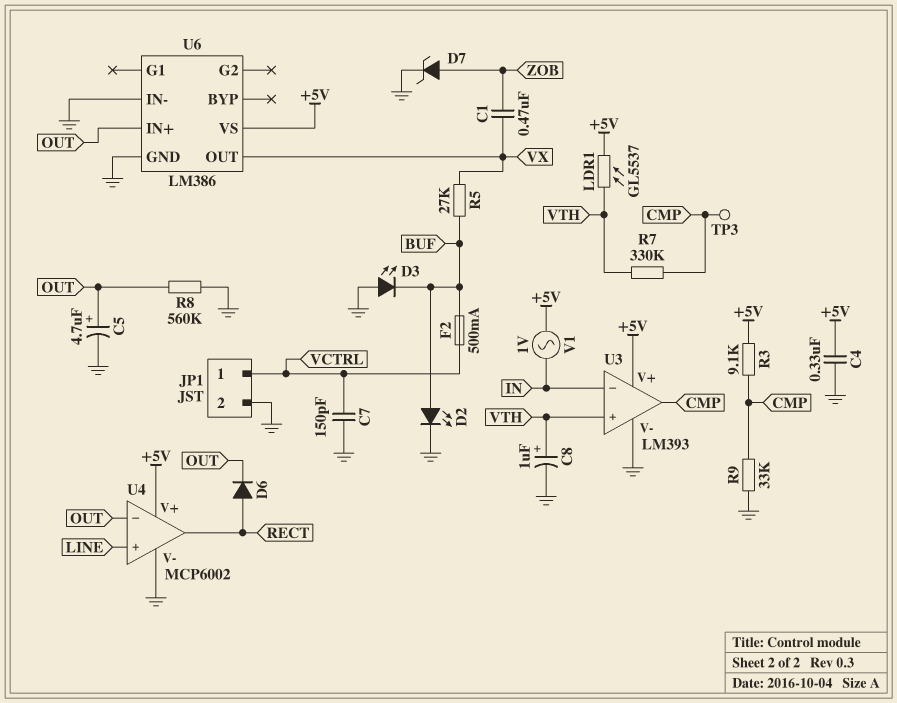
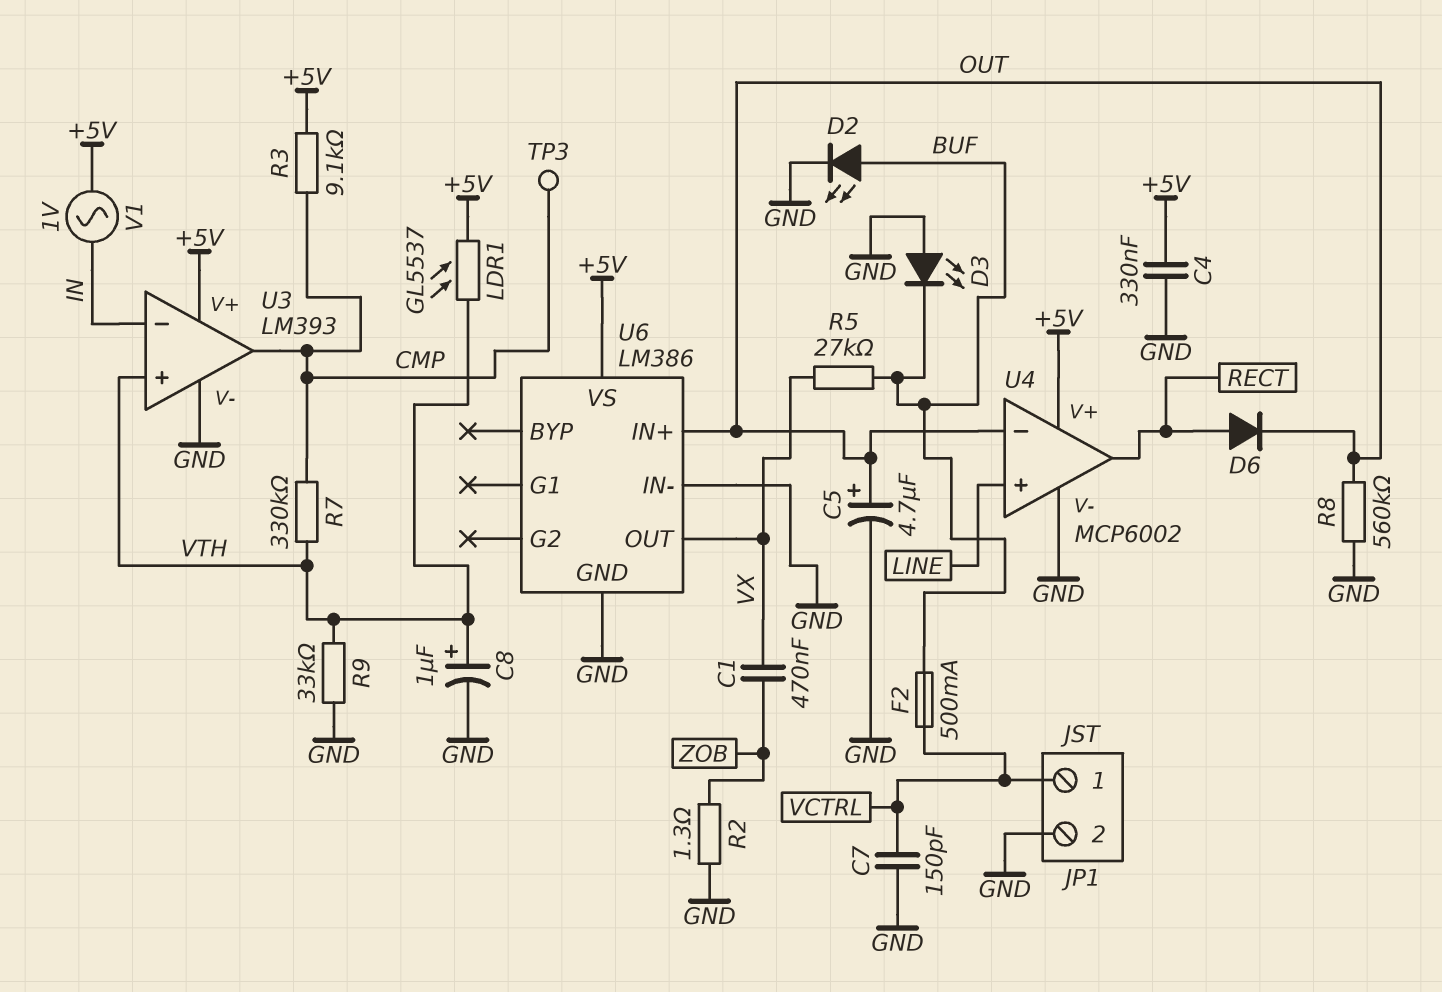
D7: zener (A ZOB, K GND) -> none
R2: none -> 1.3 (GND, ZOB)
R9: 33k (CMP, GND) -> 33k (GND, VTH)

